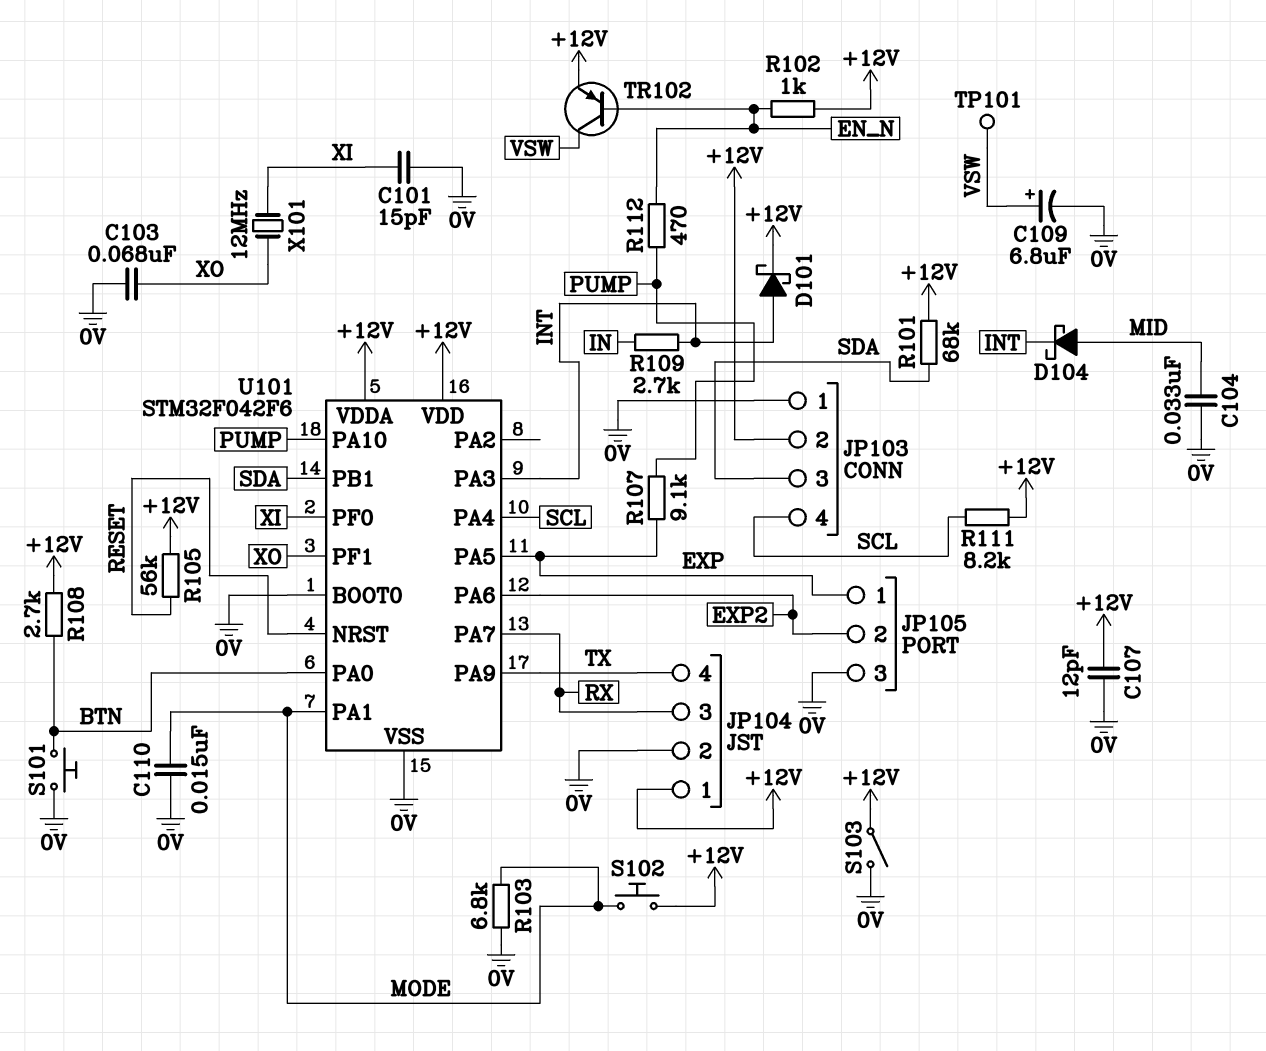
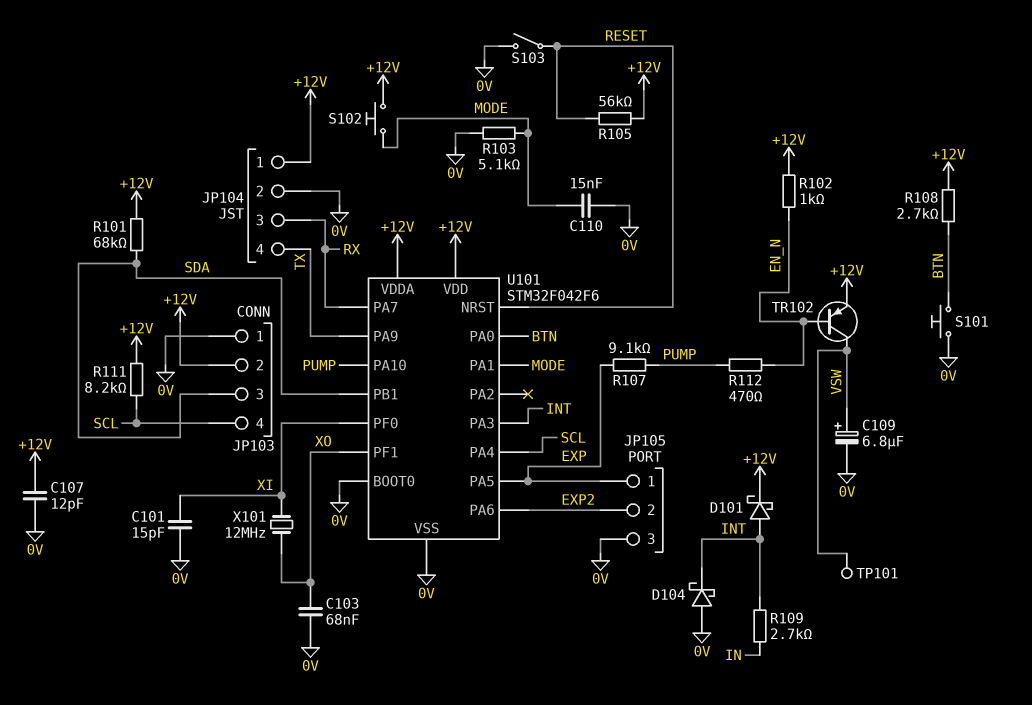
C104: 33nF (0V, MID) -> none
D104: schottky (A MID, K INT) -> schottky (A 0V, K INT)
R103: 6.8k (0V, MODE) -> 5.1k (0V, MODE)
S103: switch (+12V, 0V) -> switch (0V, RESET)

